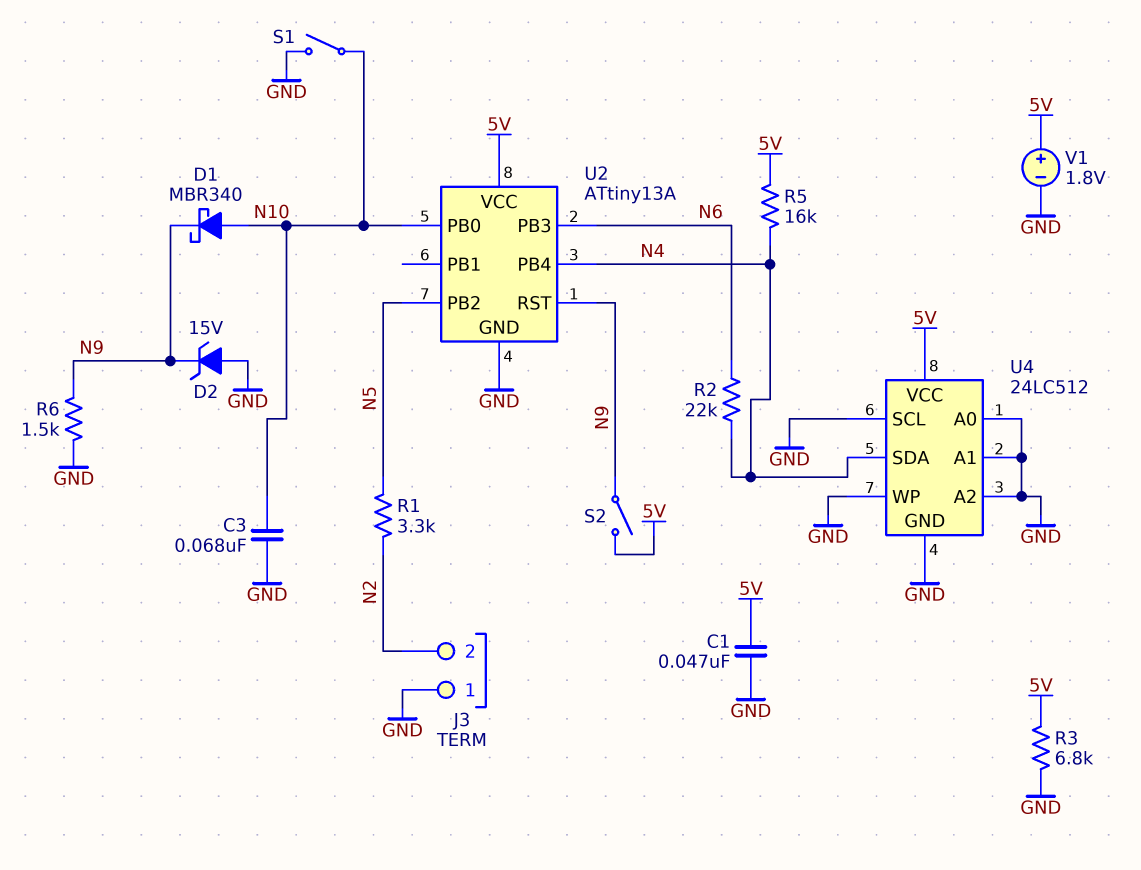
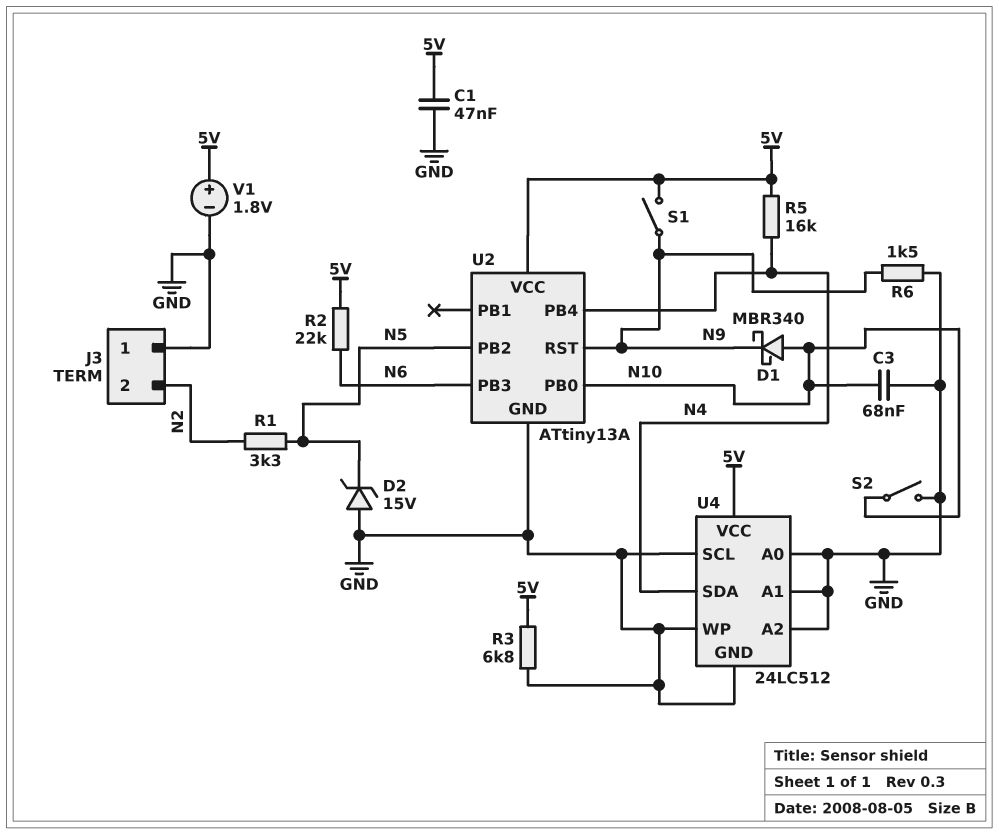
D2: zener 15V (A GND, K N9) -> zener 15V (A GND, K N5)
R2: 22k (N4, N6) -> 22k (5V, N6)
S1: switch (GND, N10) -> switch (5V, N9)
S2: switch (5V, N9) -> switch (GND, N10)

